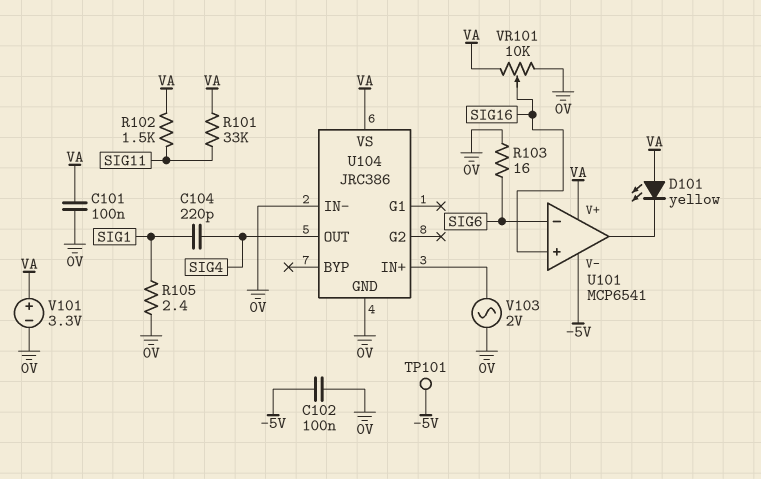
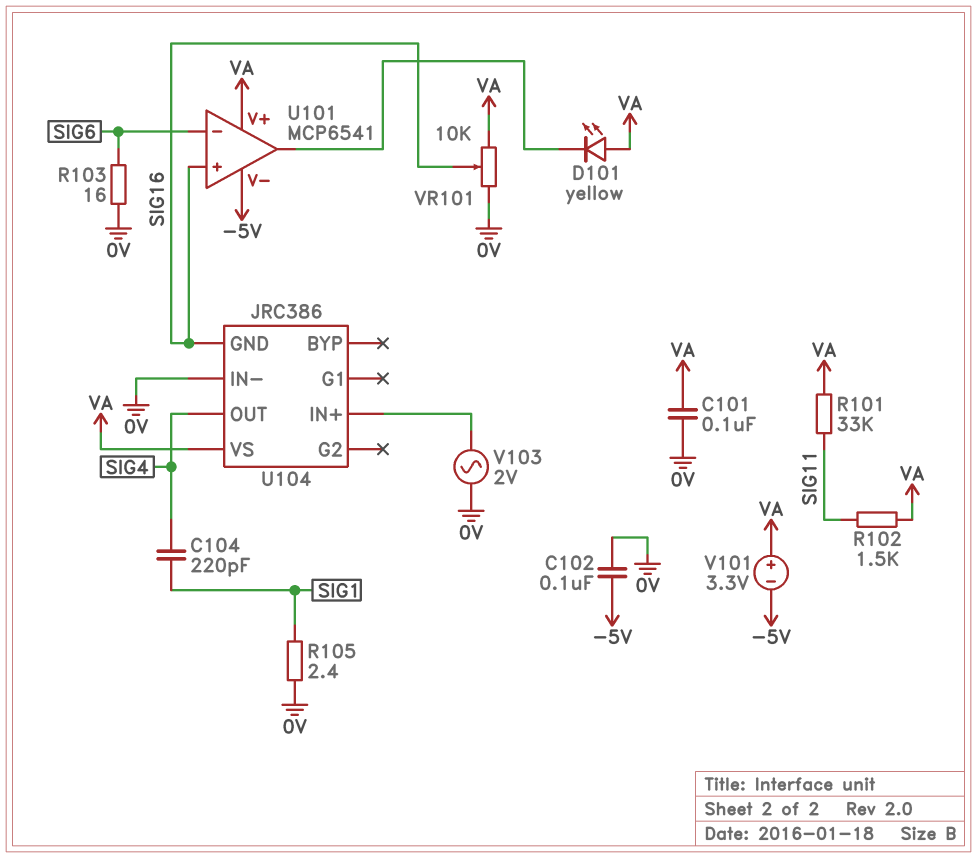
TP101: test point (-5V) -> none
U104 pin GND: 0V -> SIG16
V101: 3.3V (plus VA, minus 0V) -> 3.3V (plus VA, minus -5V)

